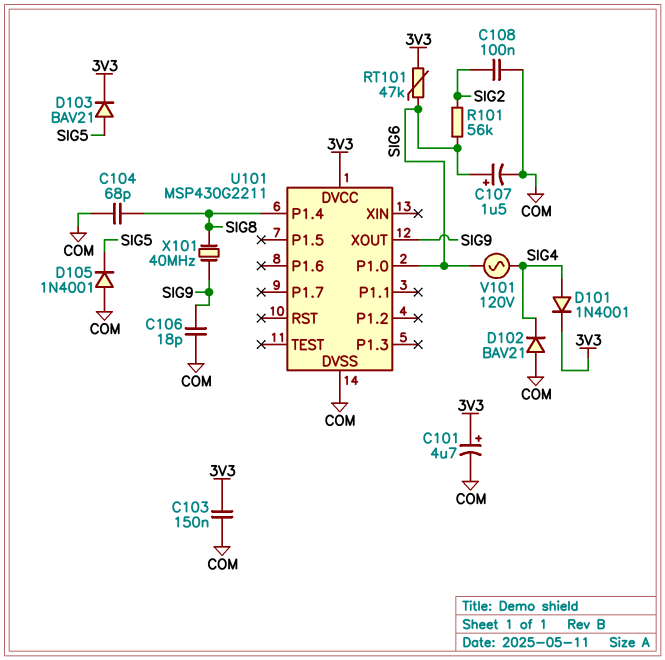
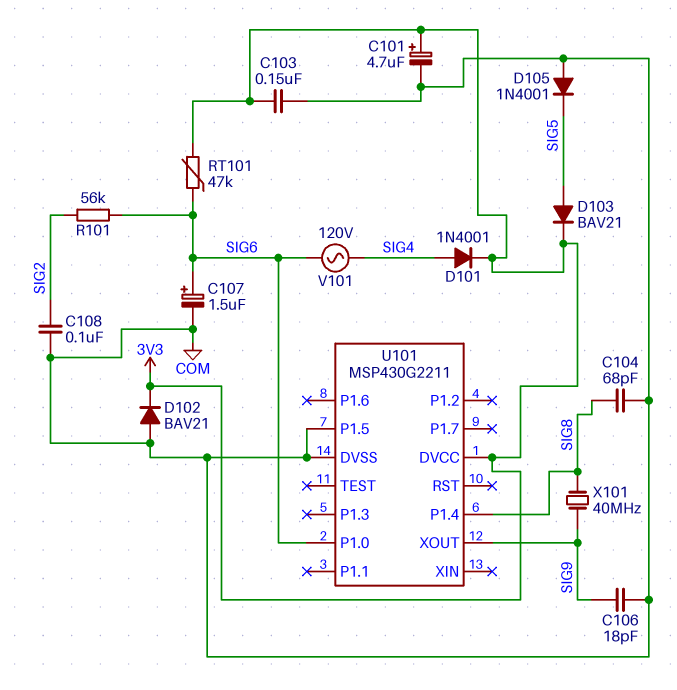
D102: diode BAV21 (A COM, K SIG4) -> diode BAV21 (A COM, K 3V3)
U101 pin P1.5: none -> COM

